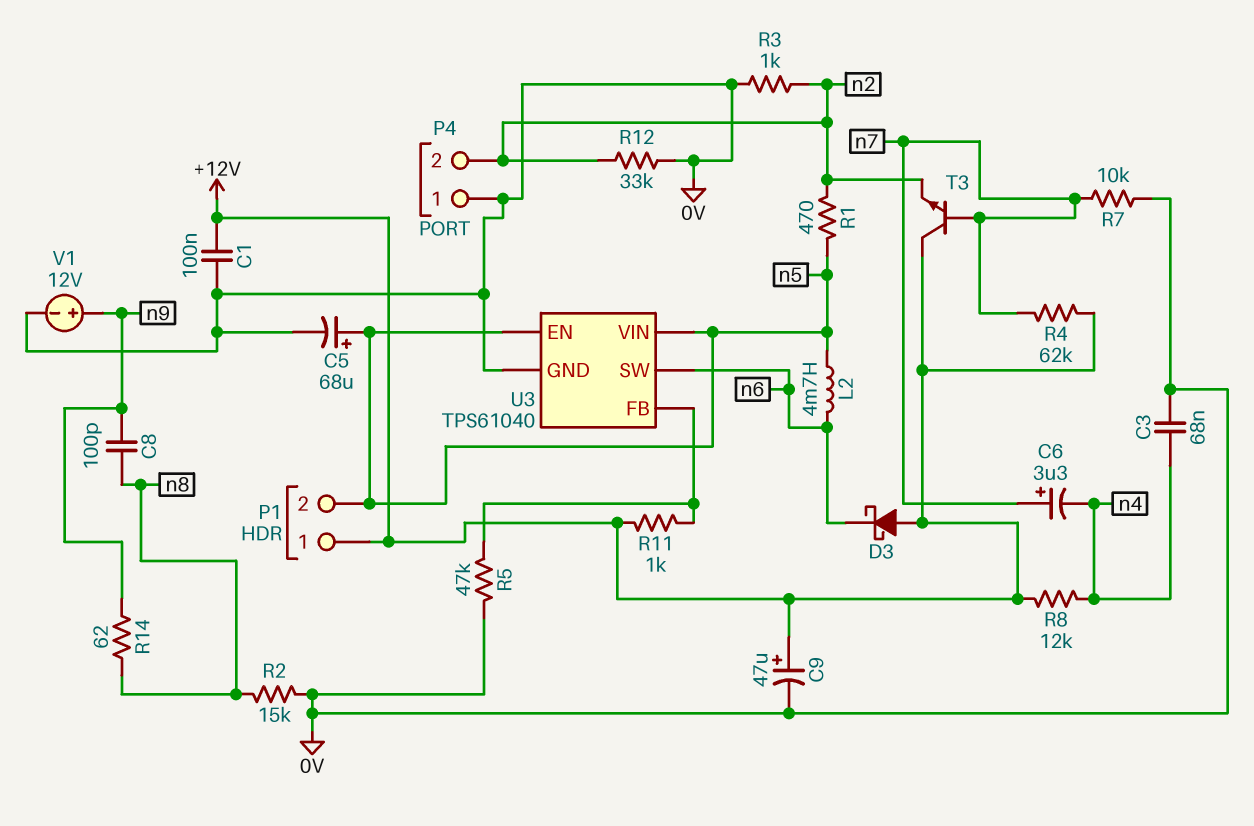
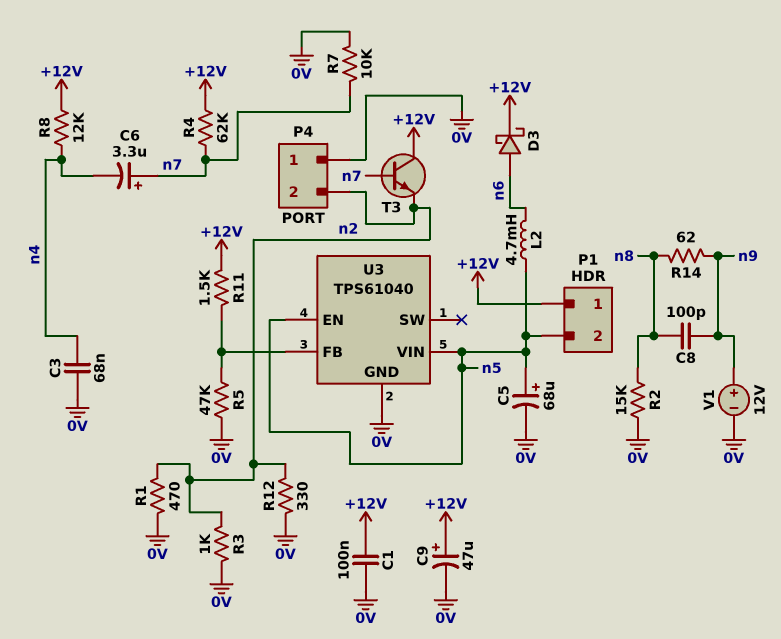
D3: schottky (A +12V, K n6) -> schottky (A n6, K +12V)
R1: 470 (n2, n5) -> 470 (0V, n2)
R11: 1k (+12V, U3/FB) -> 1.5k (+12V, U3/FB)
R12: 33k (0V, n2) -> 330 (0V, n2)
U3 pin SW: n6 -> none

